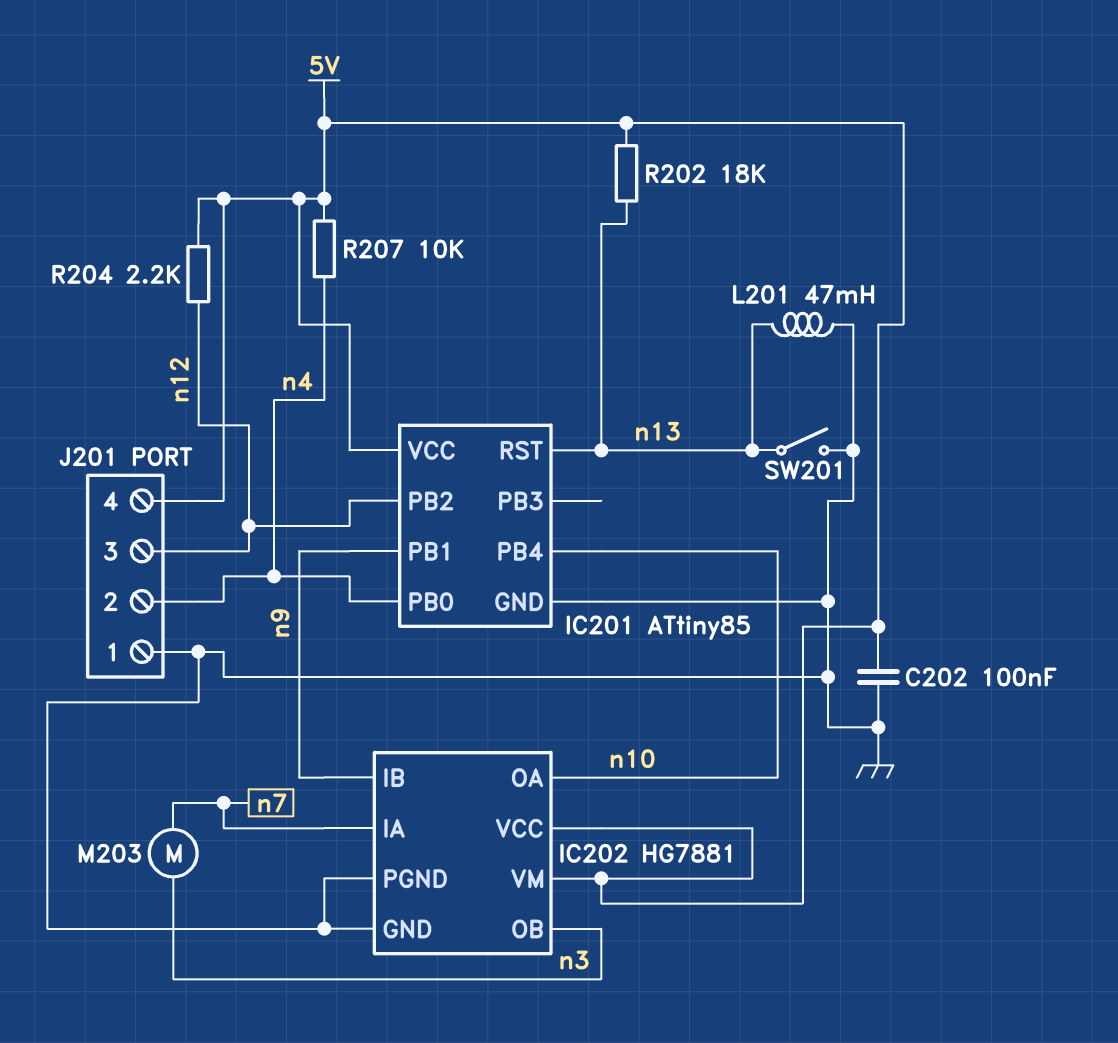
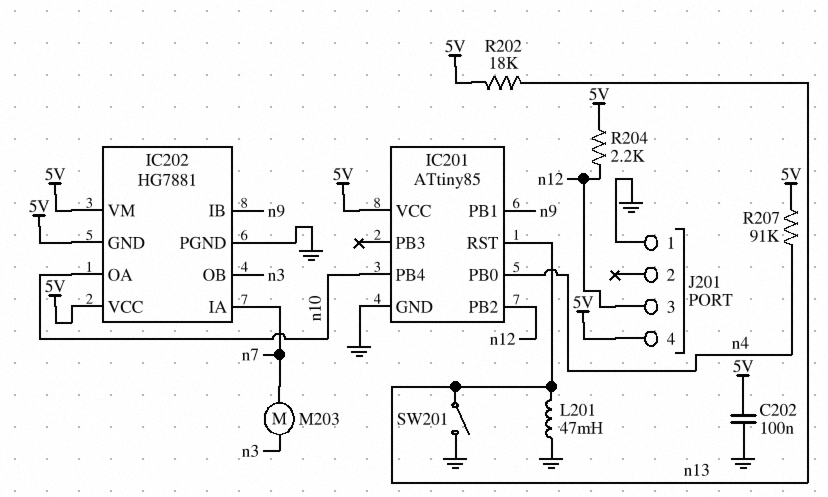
IC202 pin GND: GND -> 5V
J201 pin 2: n4 -> none
R207: 10k (5V, n4) -> 91k (5V, n4)

